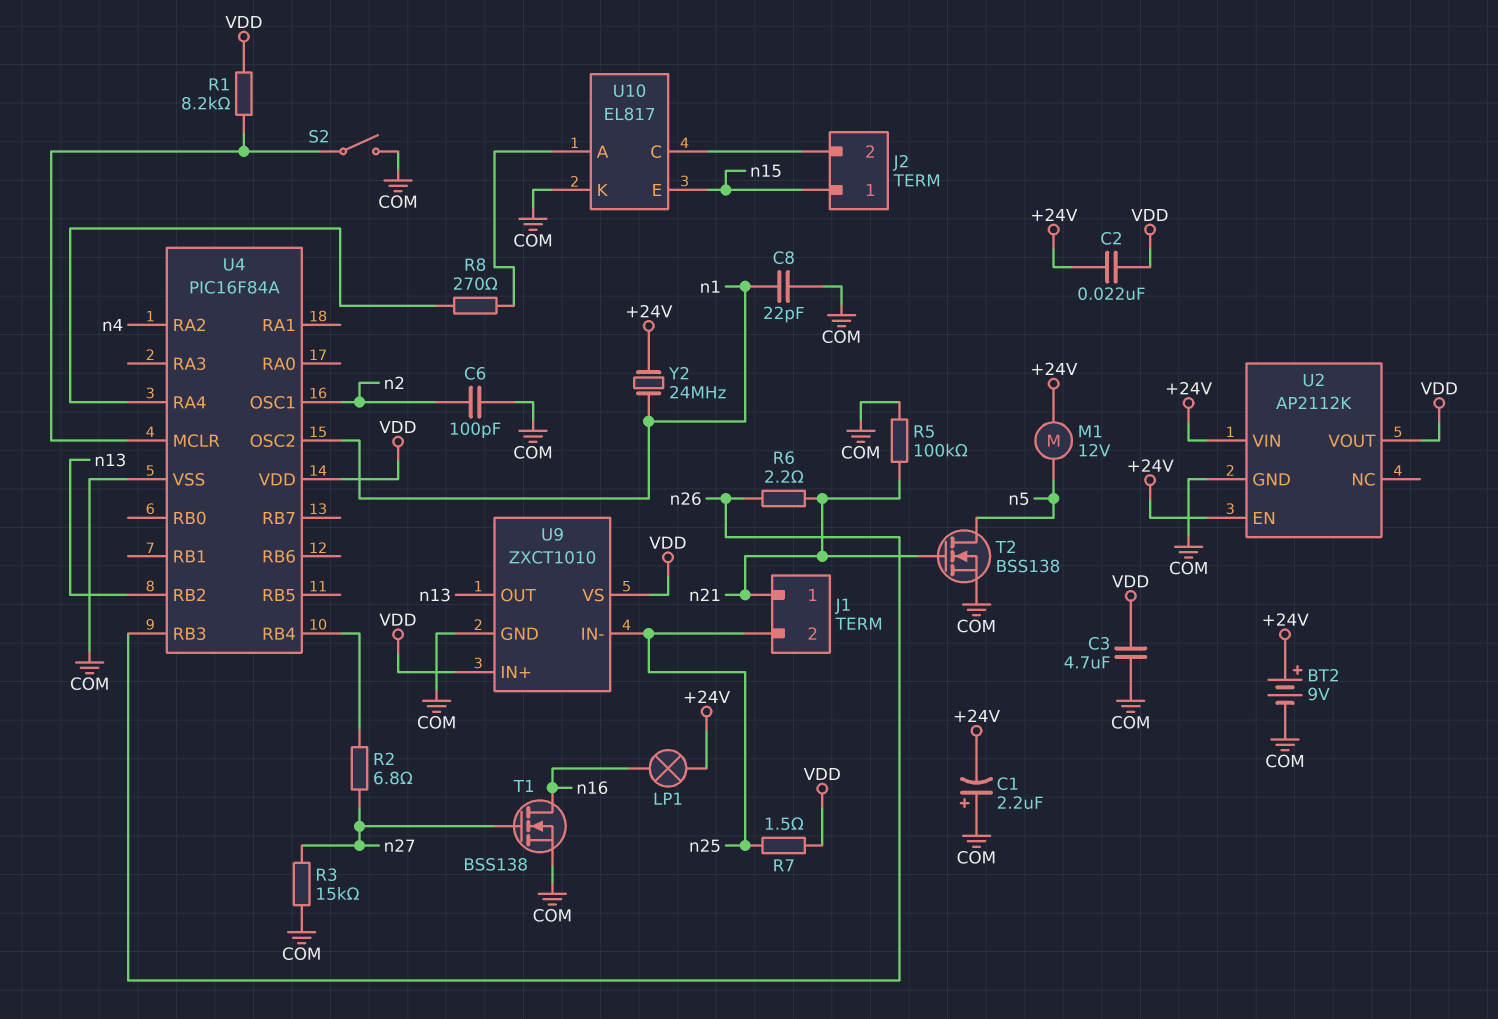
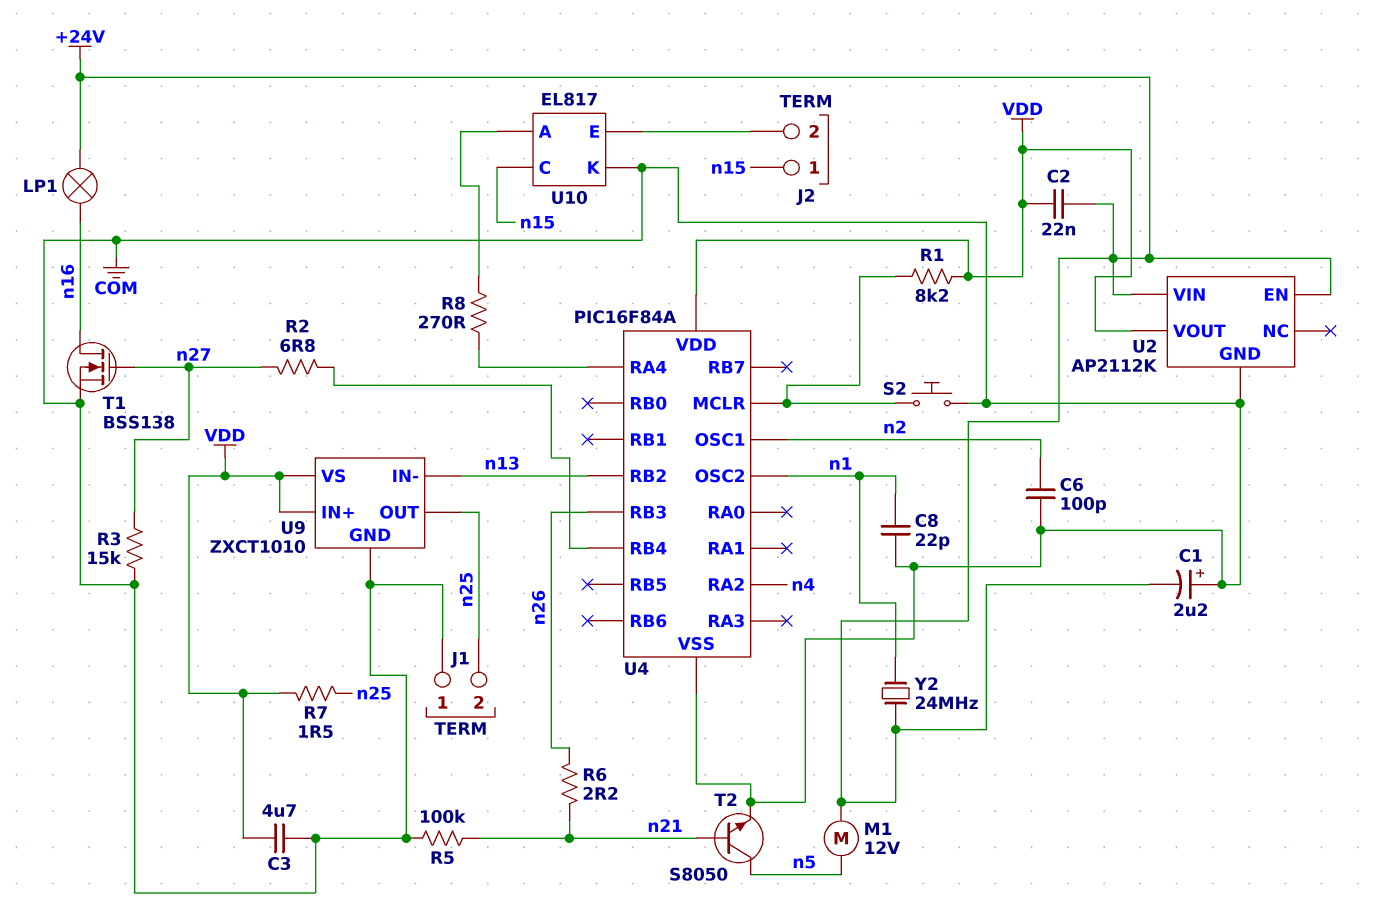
BT2: 9V (plus +24V, minus COM) -> none
J1 pin 1: n21 -> COM
S2: switch (COM, U4/MCLR) -> button (COM, U4/MCLR)
T2: NMOS BSS138 (G n21, D n5, S COM) -> NPN S8050 (B n21, C n5, E COM)
U9 pin IN-: n25 -> n13
U9 pin OUT: n13 -> n25
U10 pin C: J2/2 -> n15
U10 pin E: n15 -> J2/2

